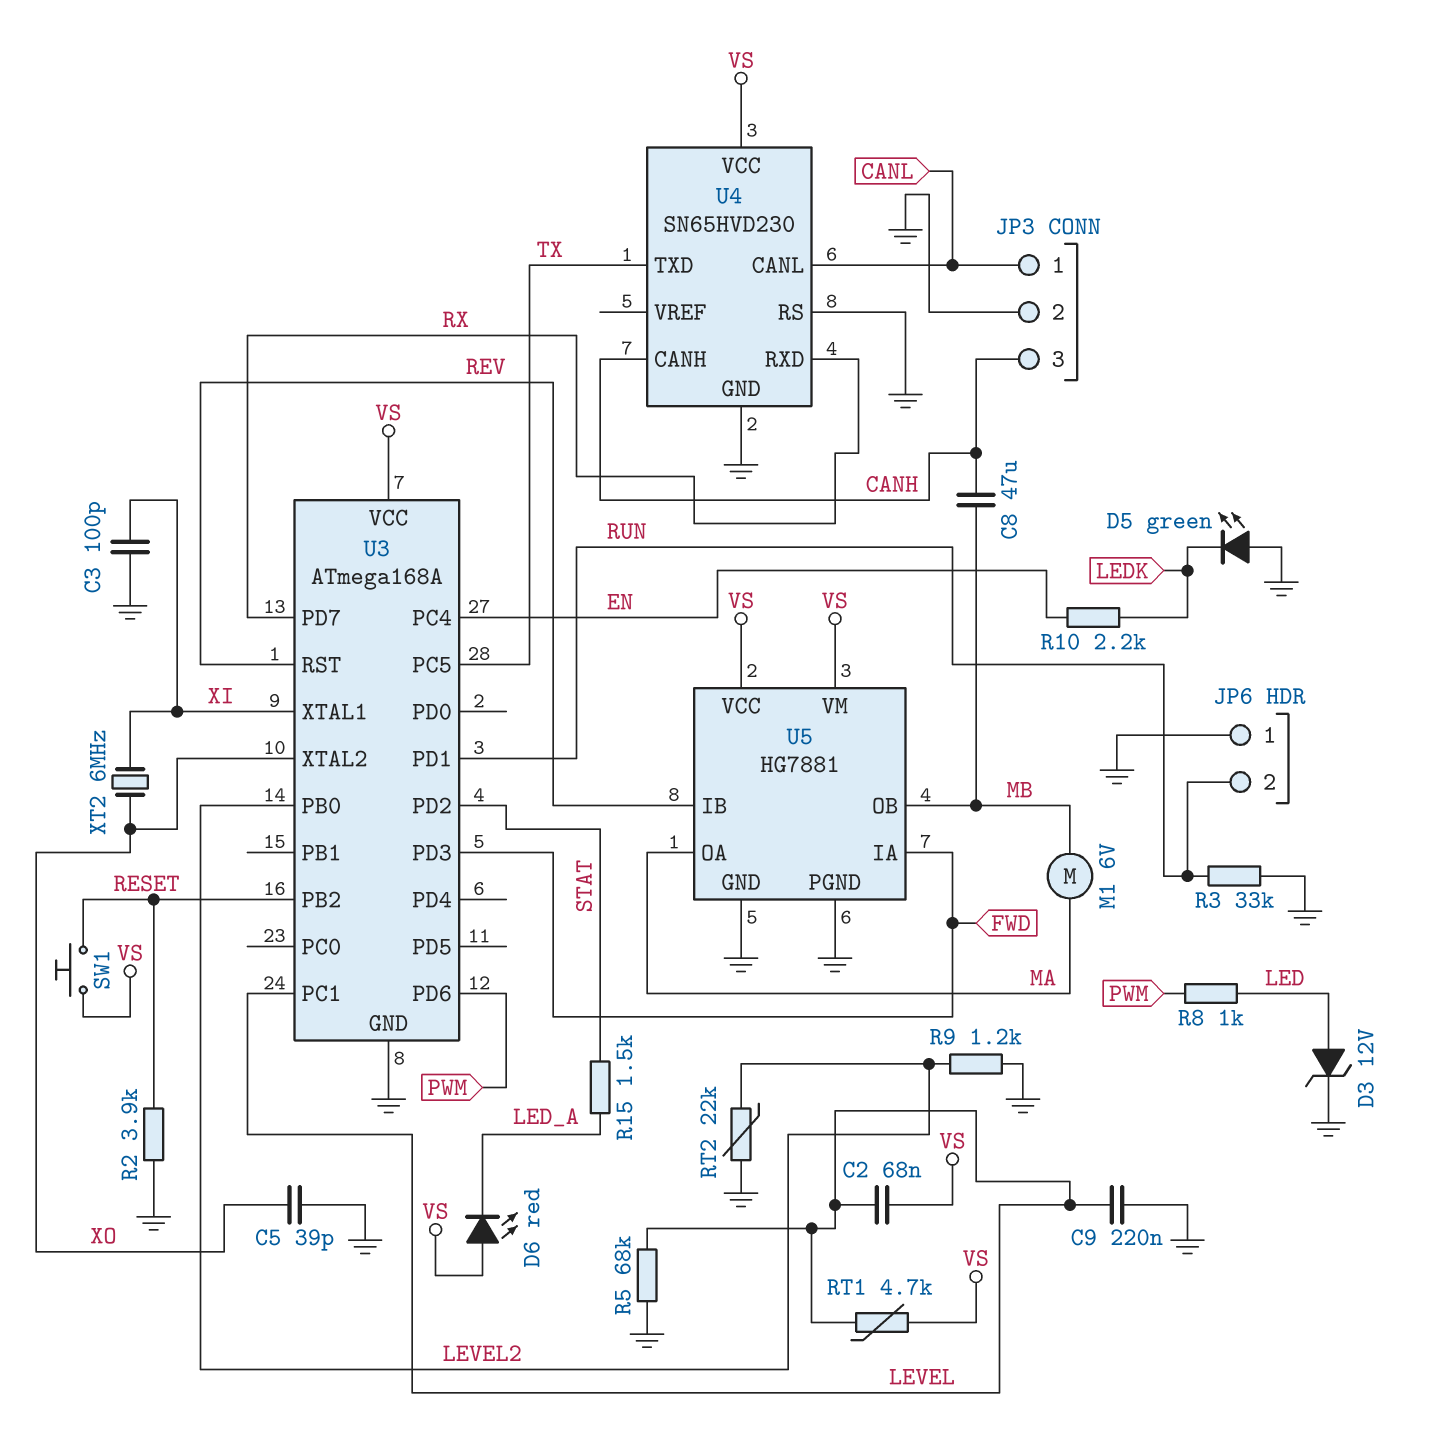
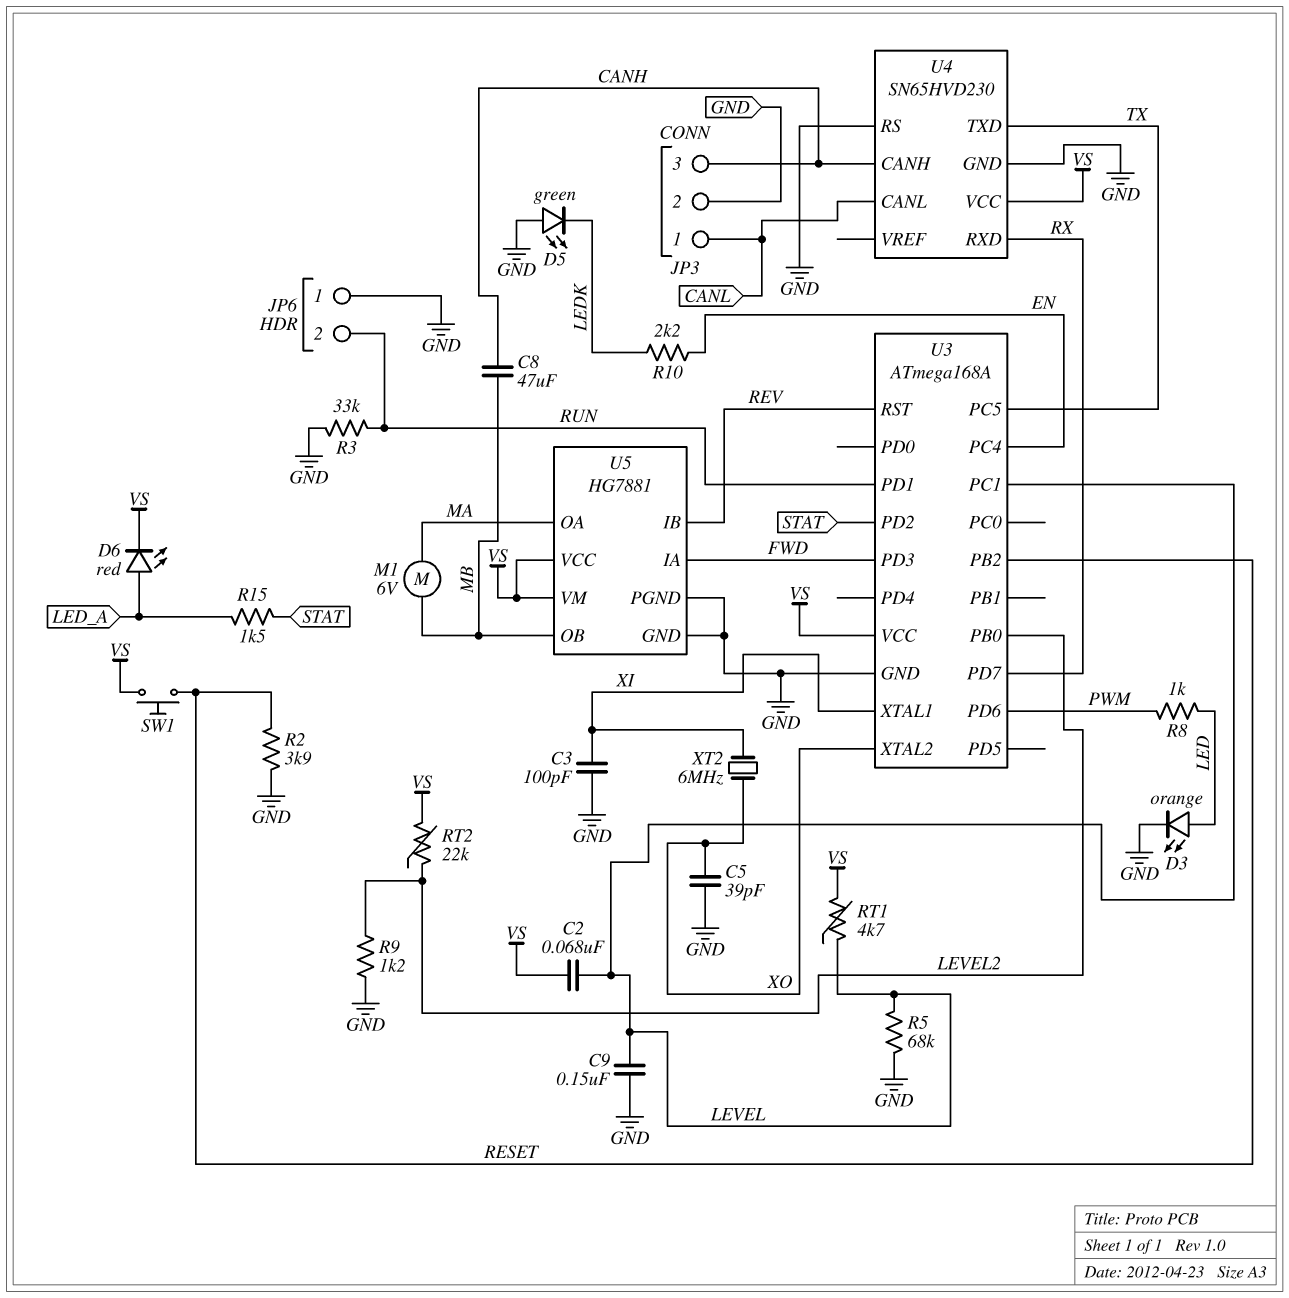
C9: 220nF (GND, LEVEL) -> 150nF (GND, LEVEL)
D3: zener 12V (A LED, K GND) -> LED orange (A LED, K GND)
D6: LED red (A VS, K LED_A) -> LED red (A LED_A, K VS)
RT2: 22k (GND, LEVEL2) -> 22k (LEVEL2, VS)

